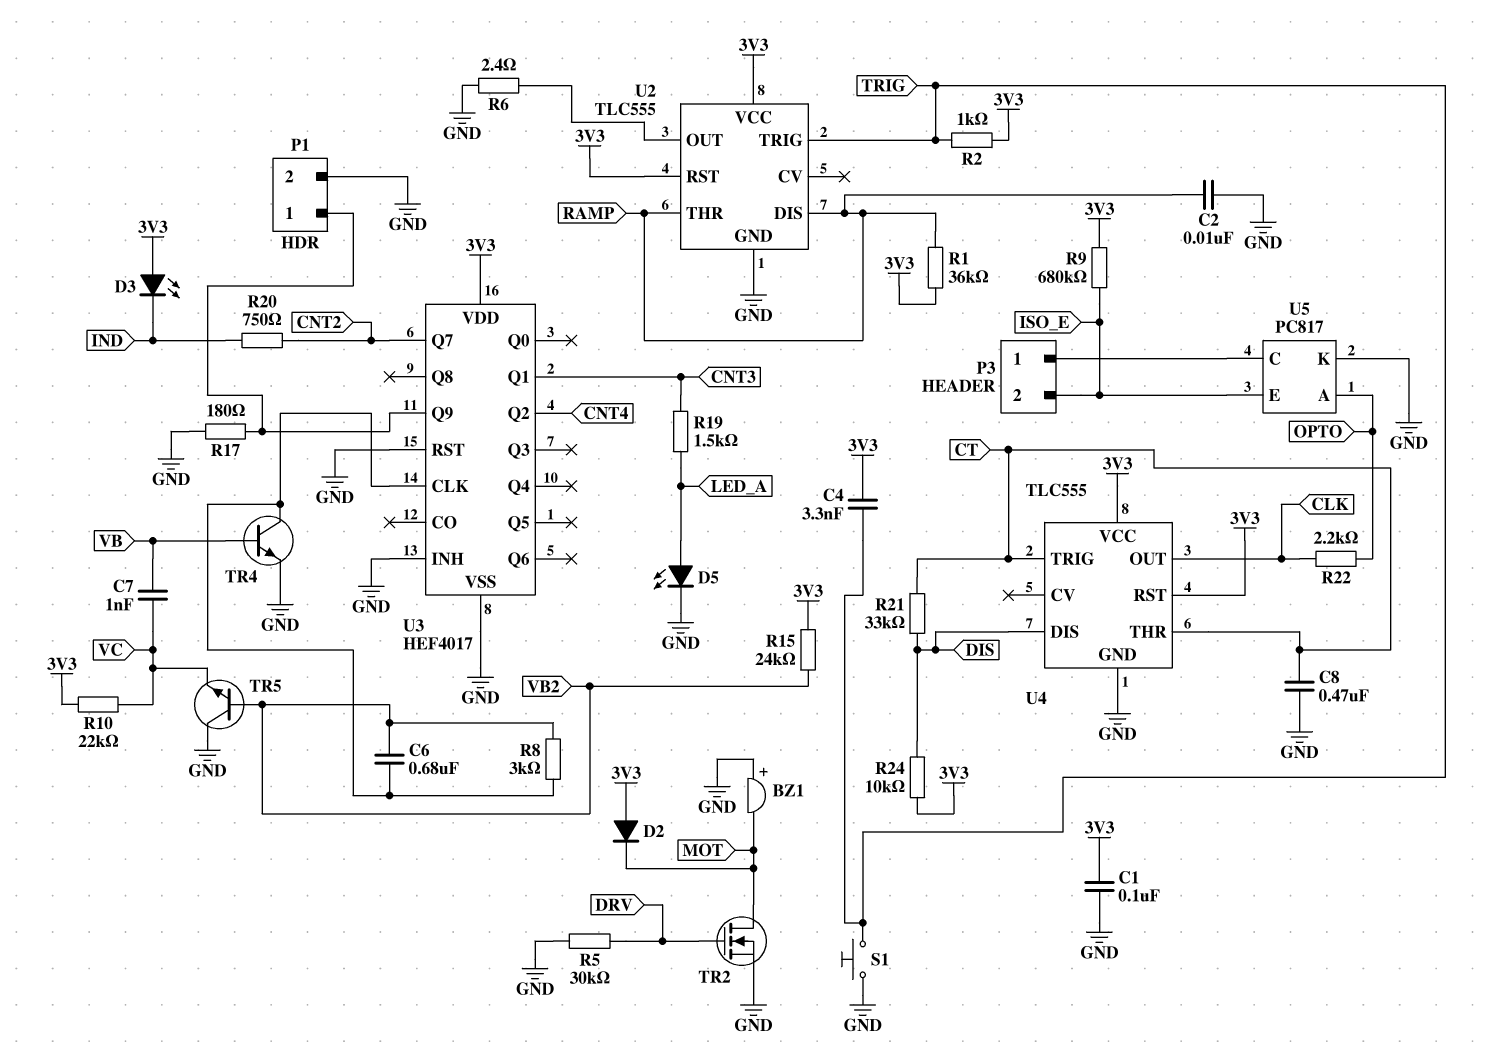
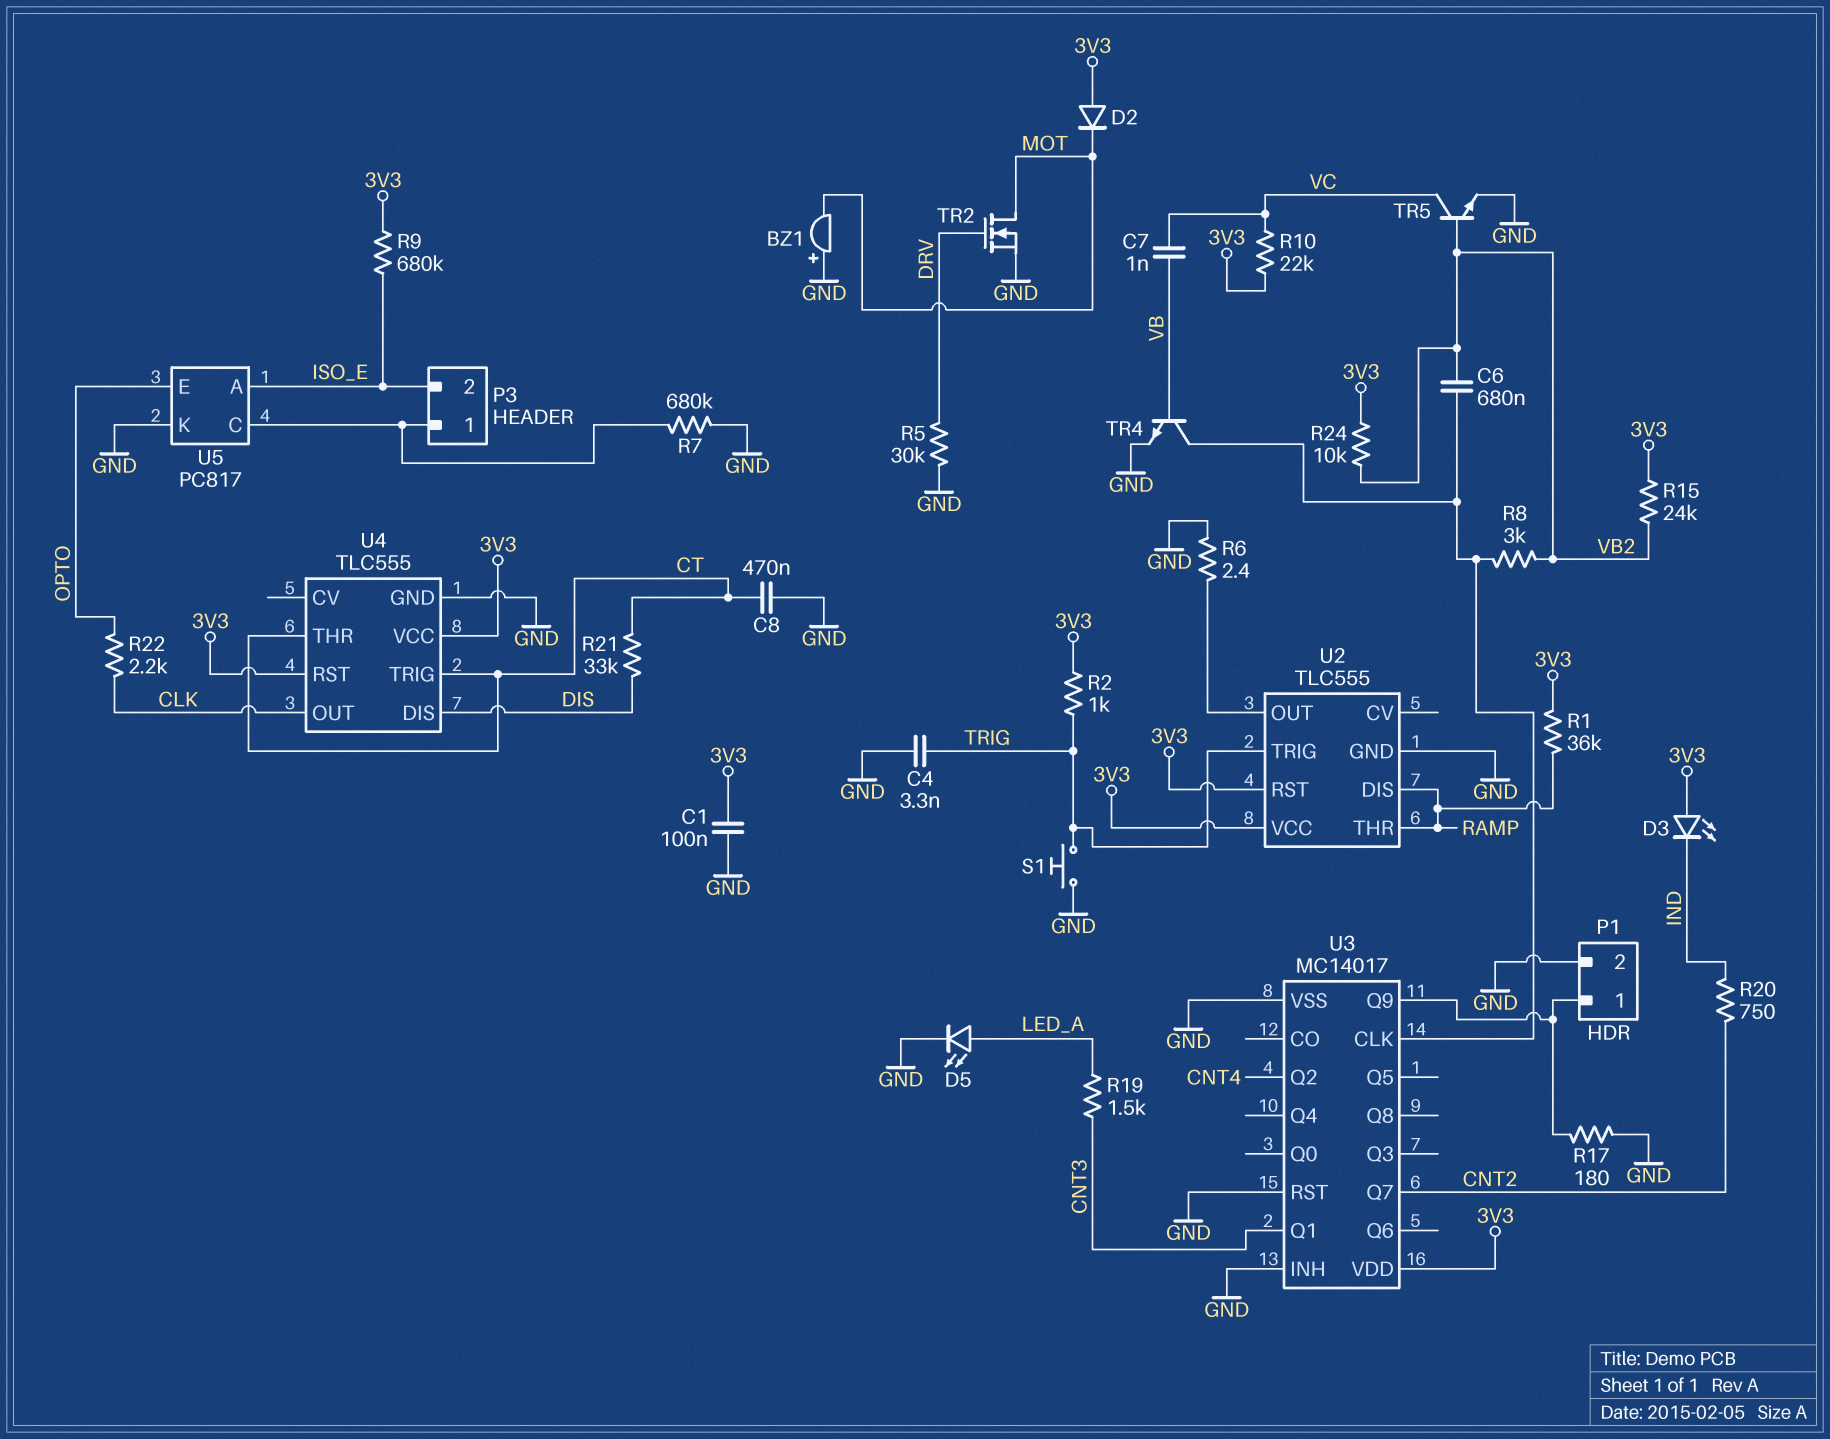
C2: 10nF (GND, RAMP) -> none
C4: 3.3nF (3V3, TRIG) -> 3.3nF (GND, TRIG)
R7: none -> 680k (GND, P3/1)
R24: 10k (3V3, DIS) -> 10k (3V3, VB2)
TR5: NPN (B VB2, C GND, E VC) -> NPN (B VB2, C VC, E GND)
U3: HEF4017 -> MC14017
U5 pin A: OPTO -> ISO_E
U5 pin E: ISO_E -> OPTO

